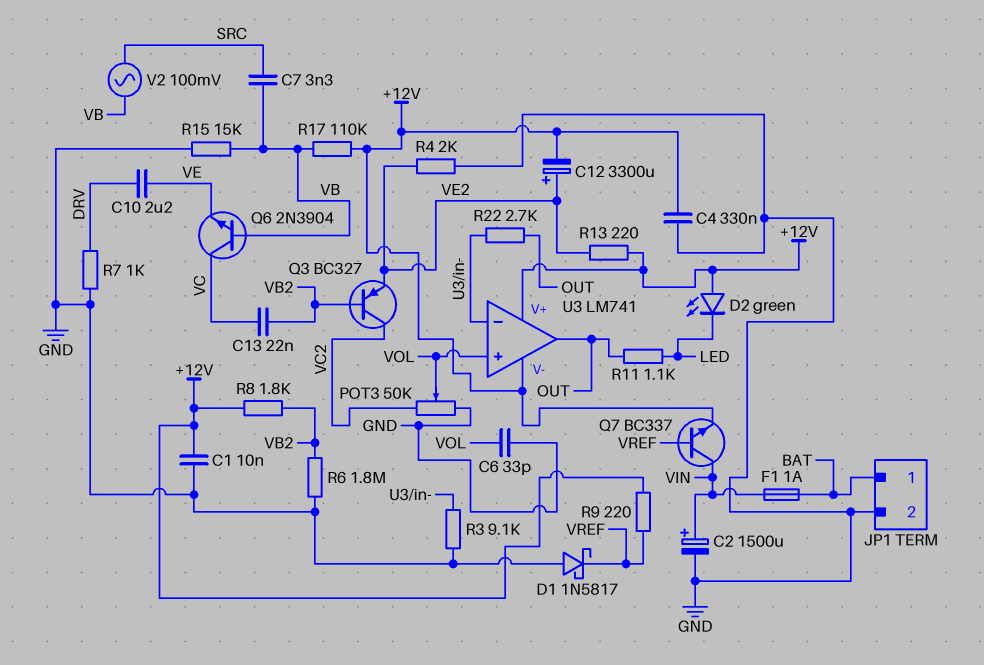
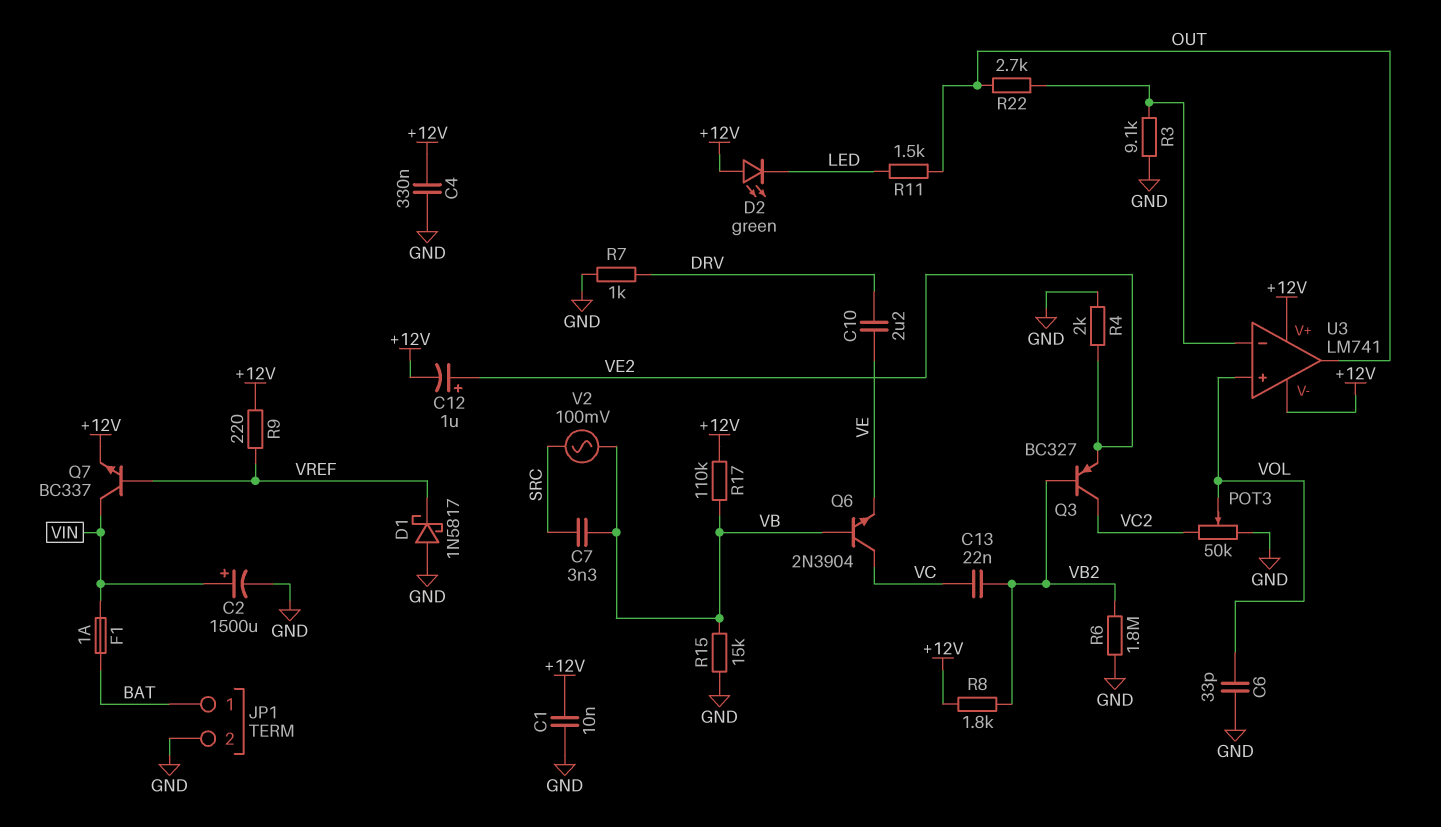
C12: 3300uF (plus VE2, minus +12V) -> 1uF (plus VE2, minus +12V)
R11: 1.1k (LED, OUT) -> 1.5k (LED, OUT)
R13: 220 (+12V, VE2) -> none

